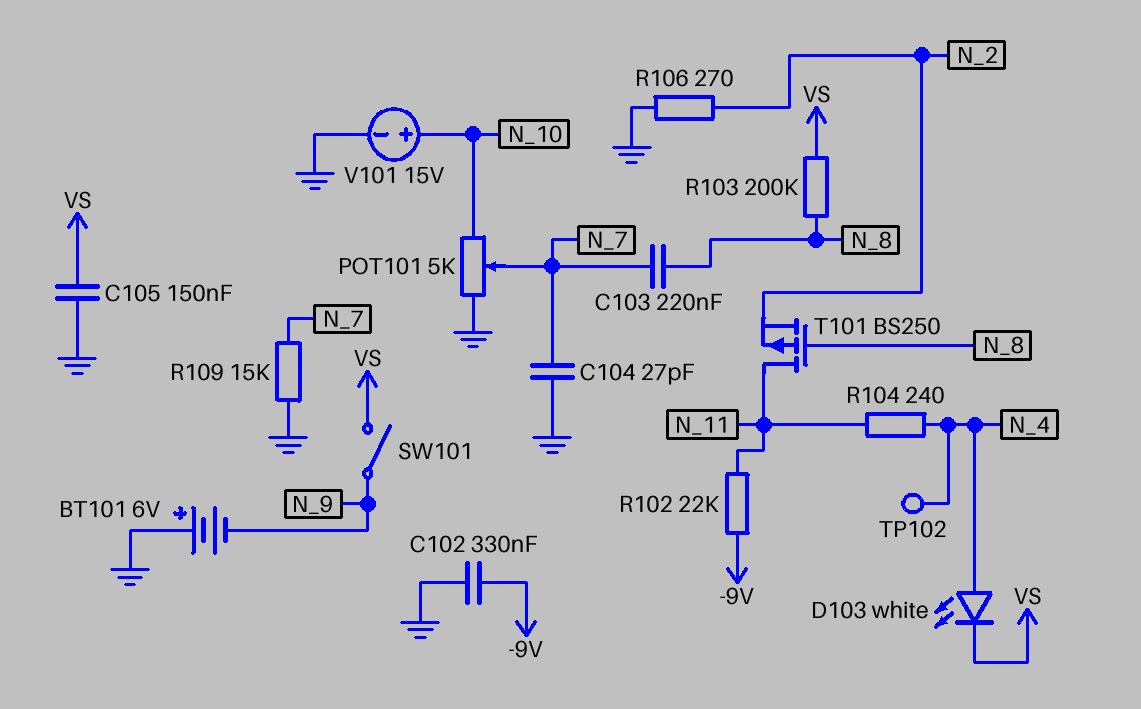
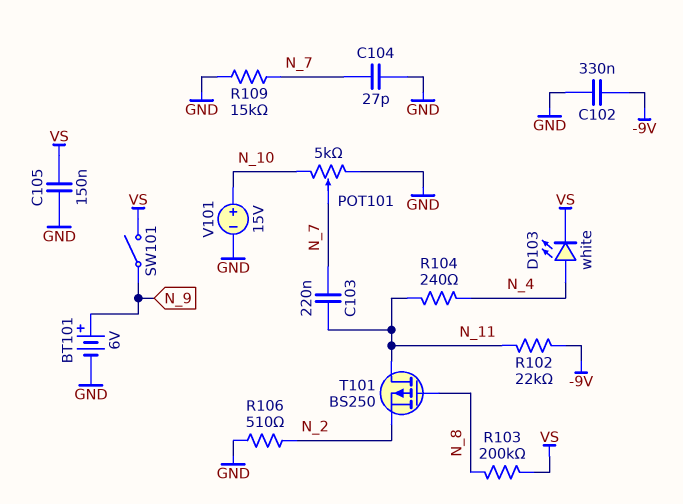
BT101: 6V (plus GND, minus N_9) -> 6V (plus N_9, minus GND)
C103: 220nF (N_7, N_8) -> 220nF (N_7, N_11)
R106: 270 (GND, N_2) -> 510 (GND, N_2)
TP102: test point (N_4) -> none

